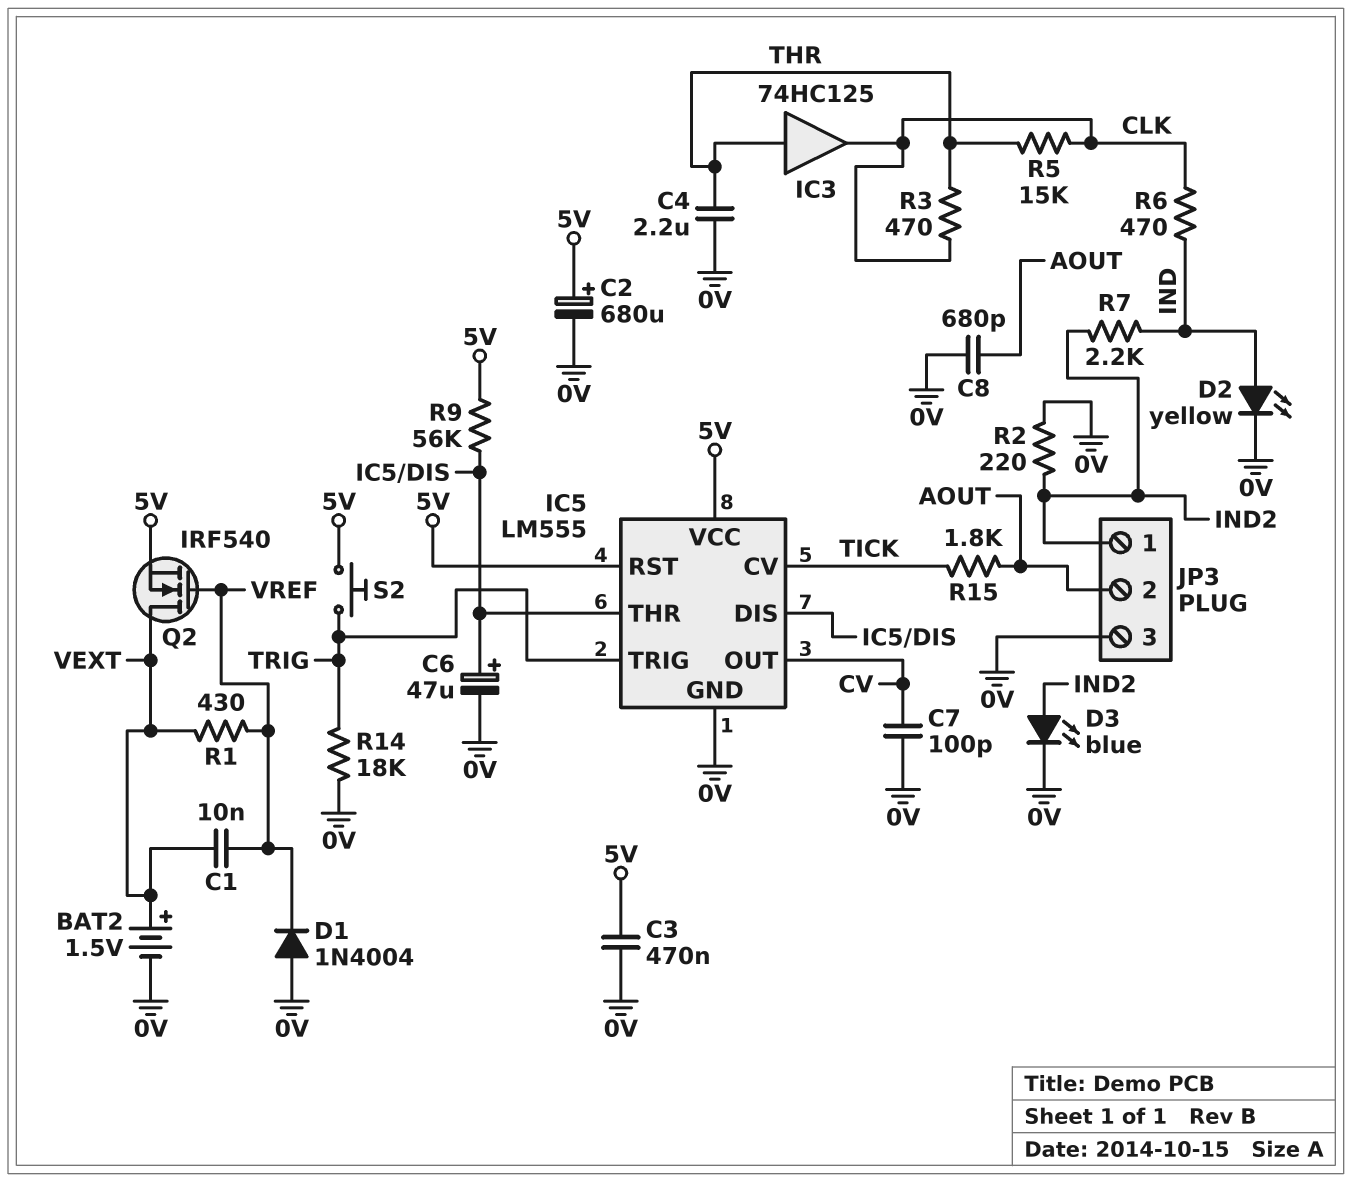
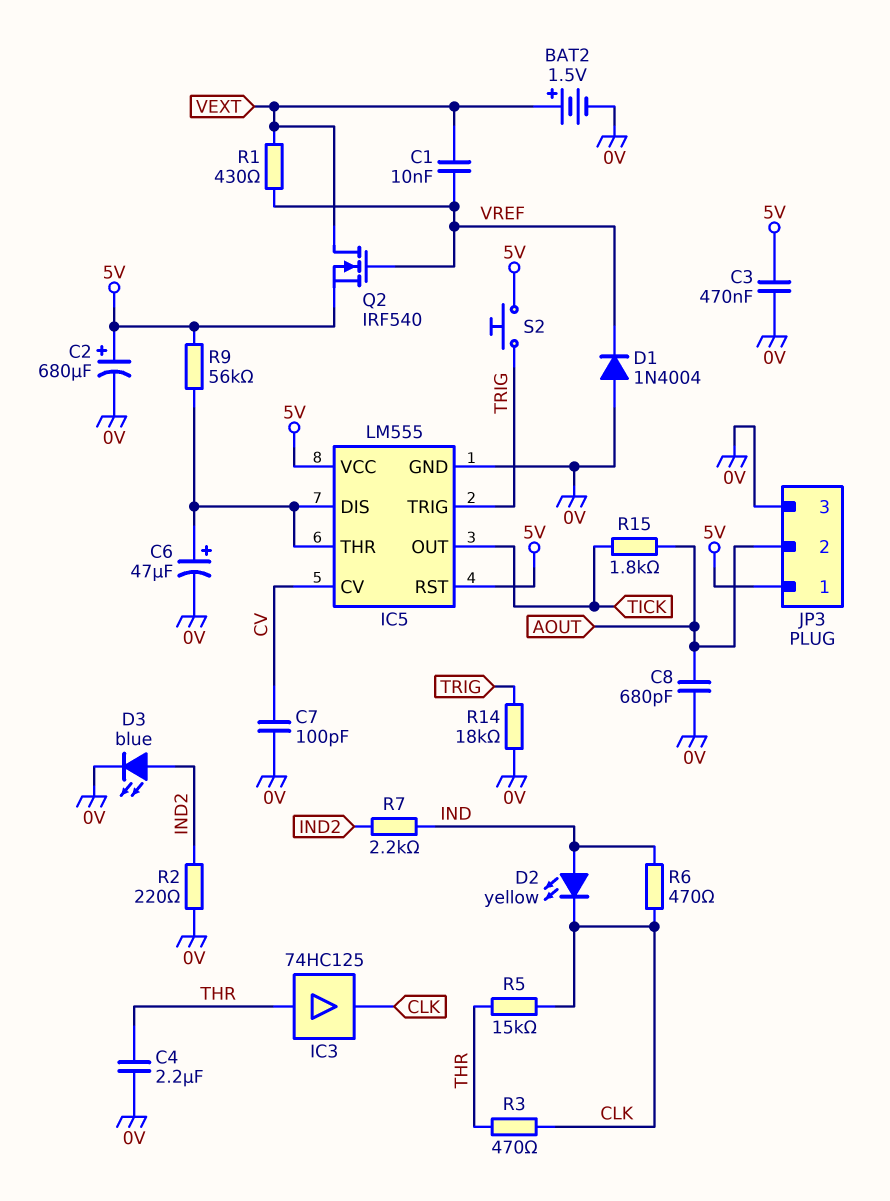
D2: LED yellow (A IND, K 0V) -> LED yellow (A IND, K CLK)
IC5 pin CV: TICK -> CV
IC5 pin OUT: CV -> TICK
JP3 pin 1: IND2 -> 5V

